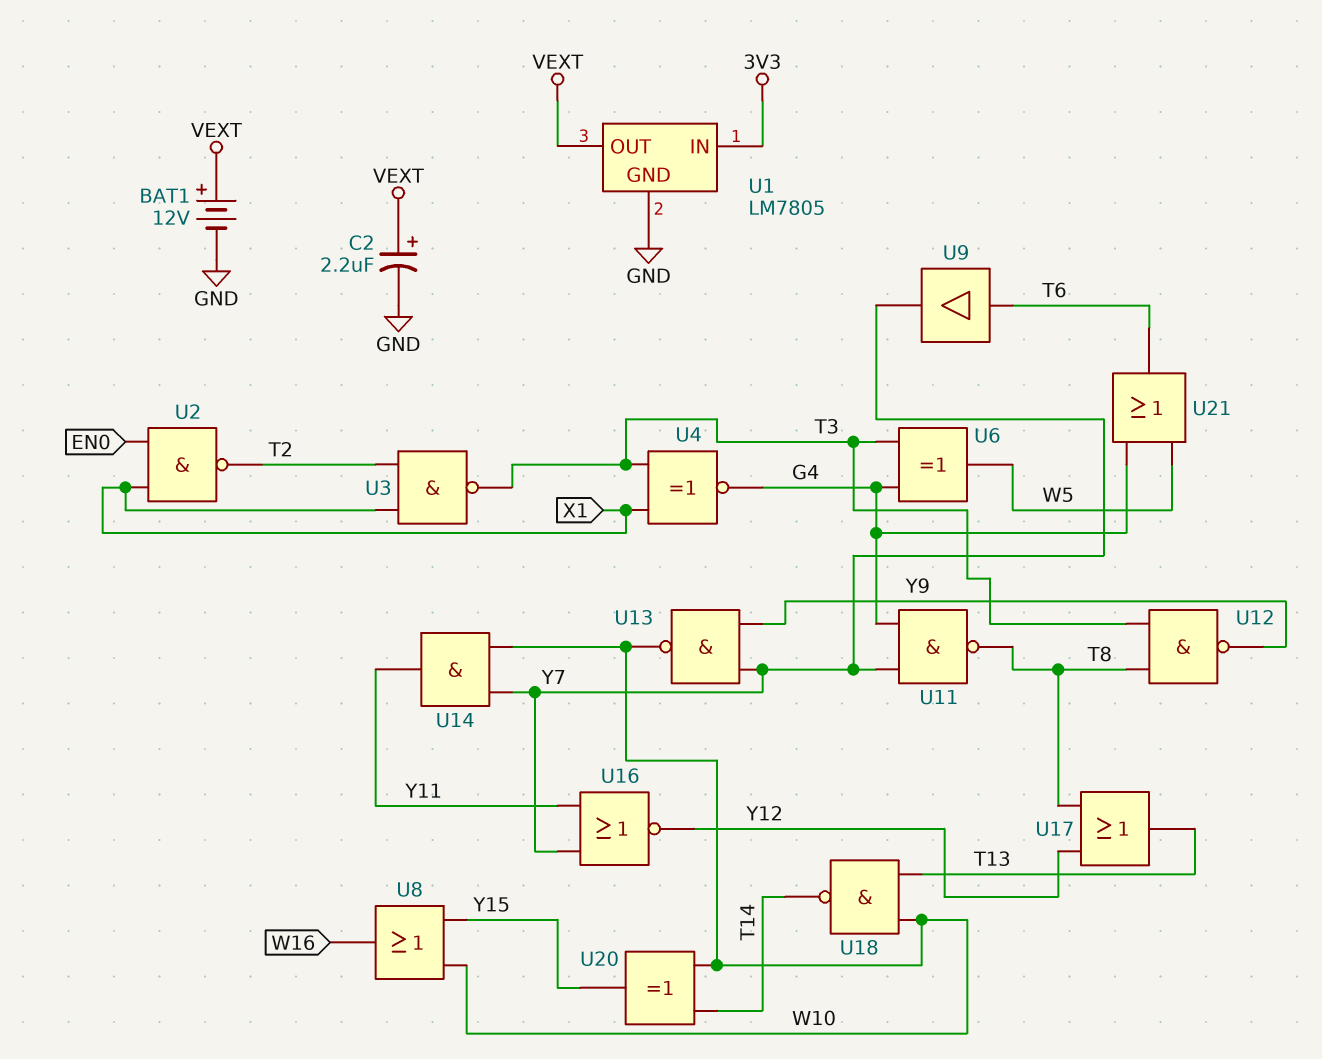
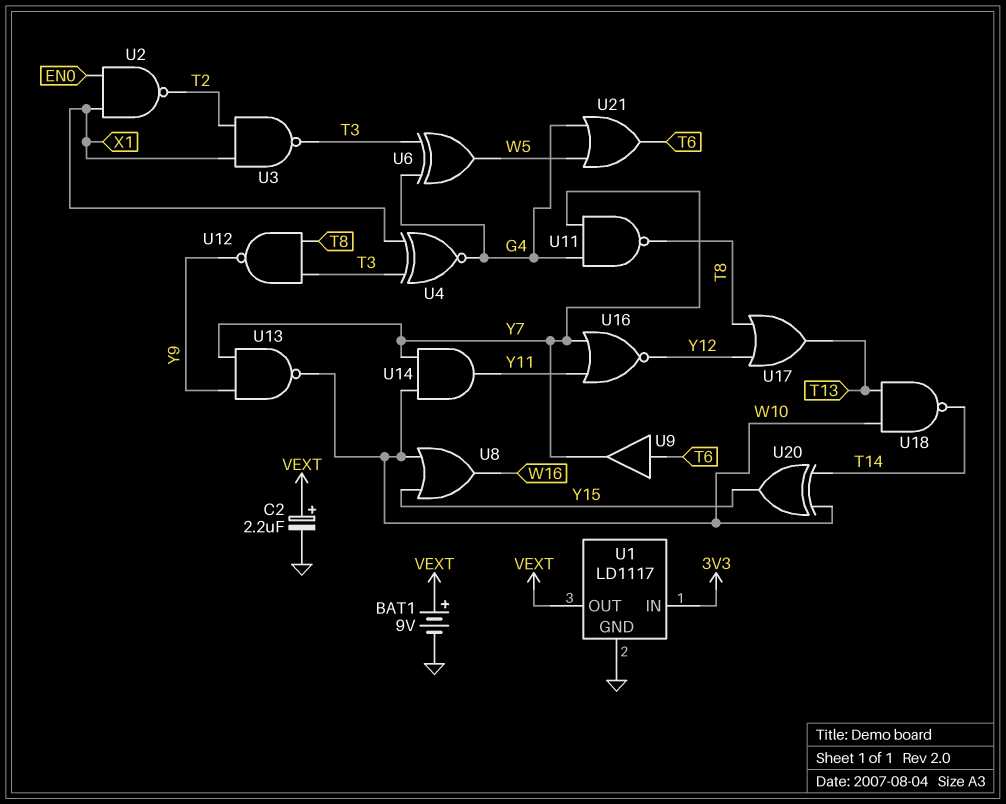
BAT1: 12V (plus VEXT, minus GND) -> 9V (plus VEXT, minus GND)
U1: LM7805 -> LD1117

